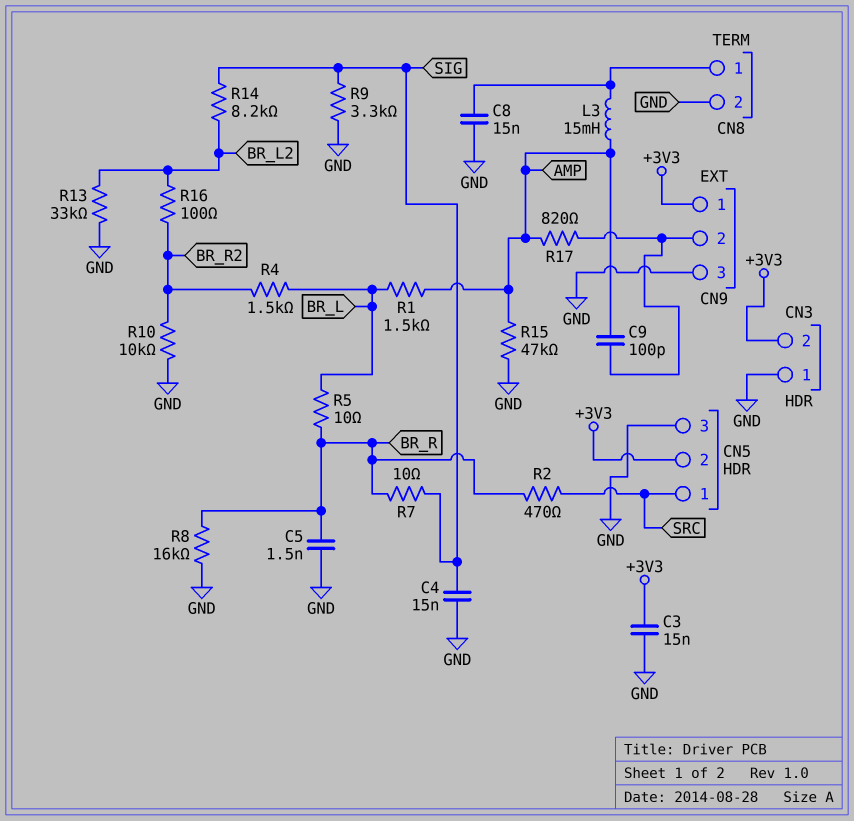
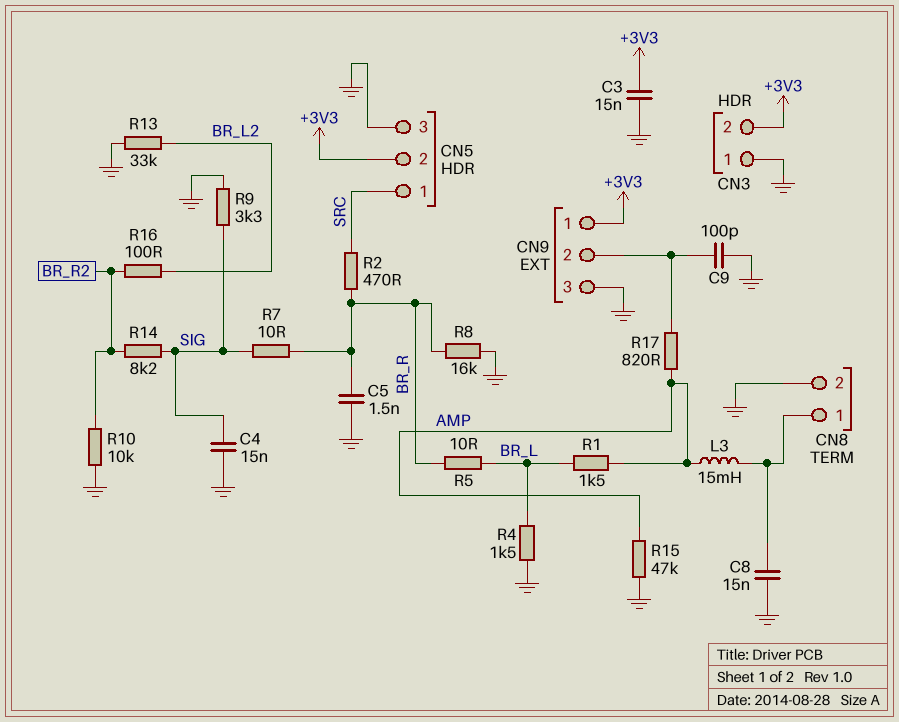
C9: 100pF (AMP, CN9/2) -> 100pF (CN9/2, GND)
R4: 1.5k (BR_L, BR_R2) -> 1.5k (BR_L, GND)
R14: 8.2k (BR_L2, SIG) -> 8.2k (BR_R2, SIG)

